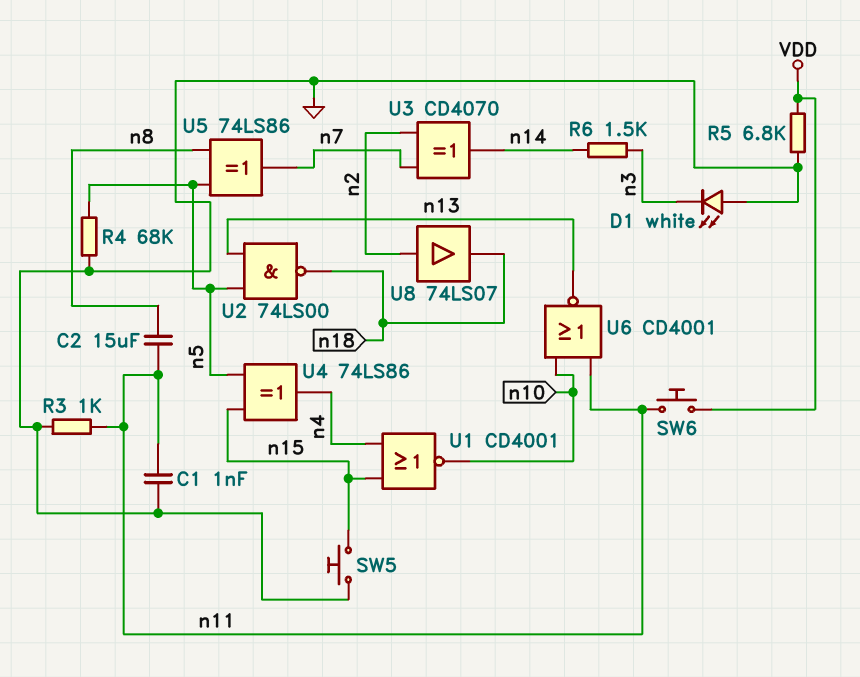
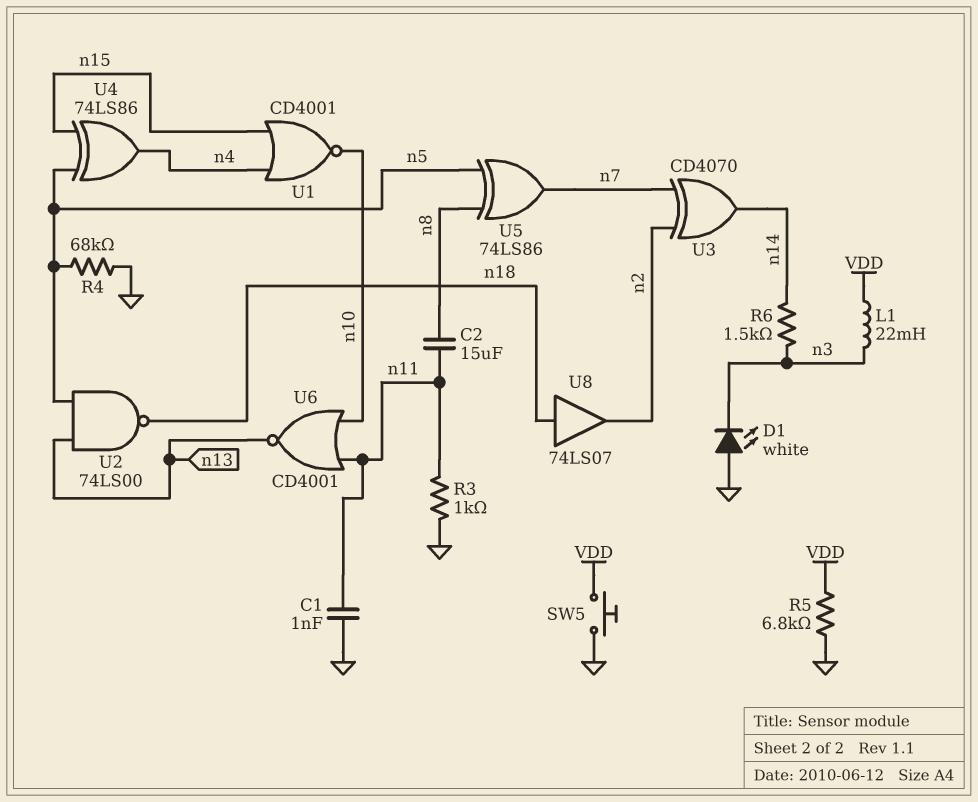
L1: none -> 22mH (VDD, n3)
SW5: button (GND, n15) -> button (GND, VDD)
SW6: button (VDD, n11) -> none
U8: buffer 74LS07 (in n2, out n18) -> buffer 74LS07 (in n18, out n2)

